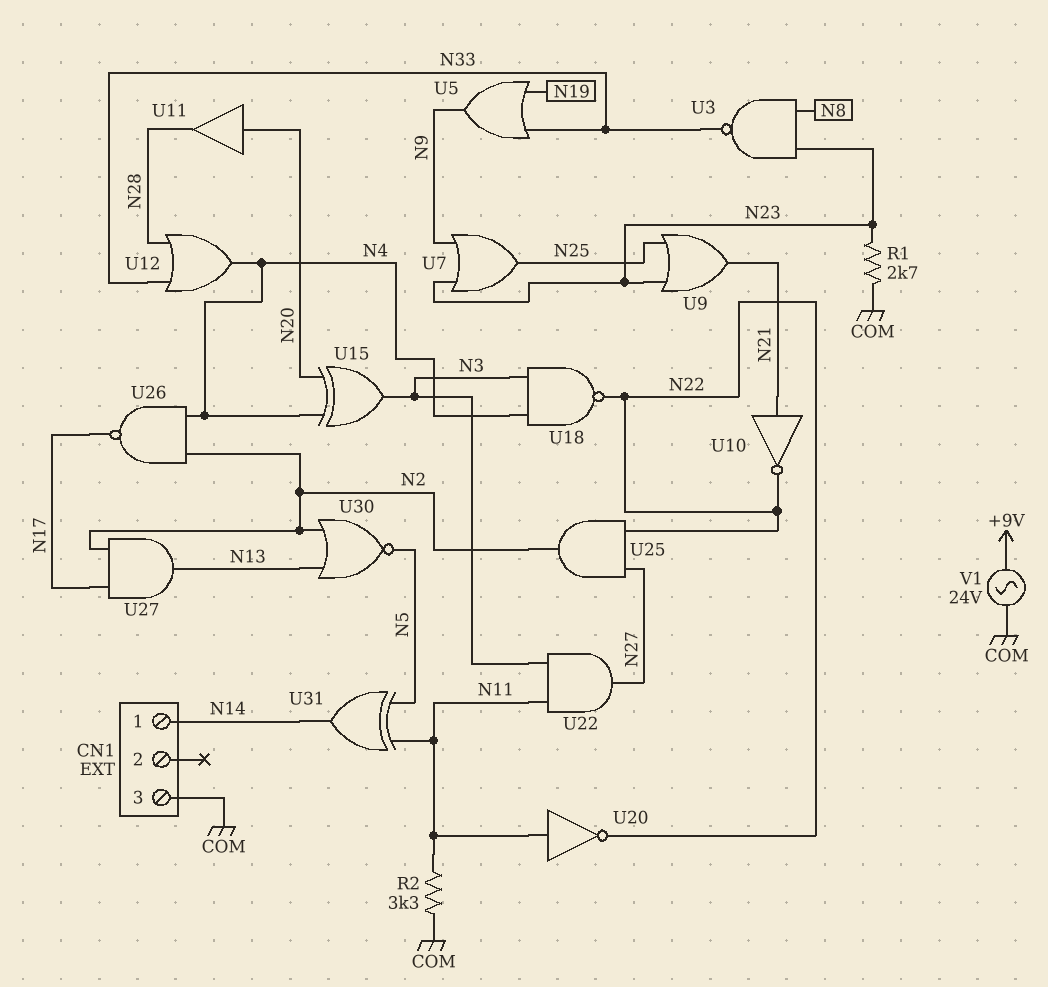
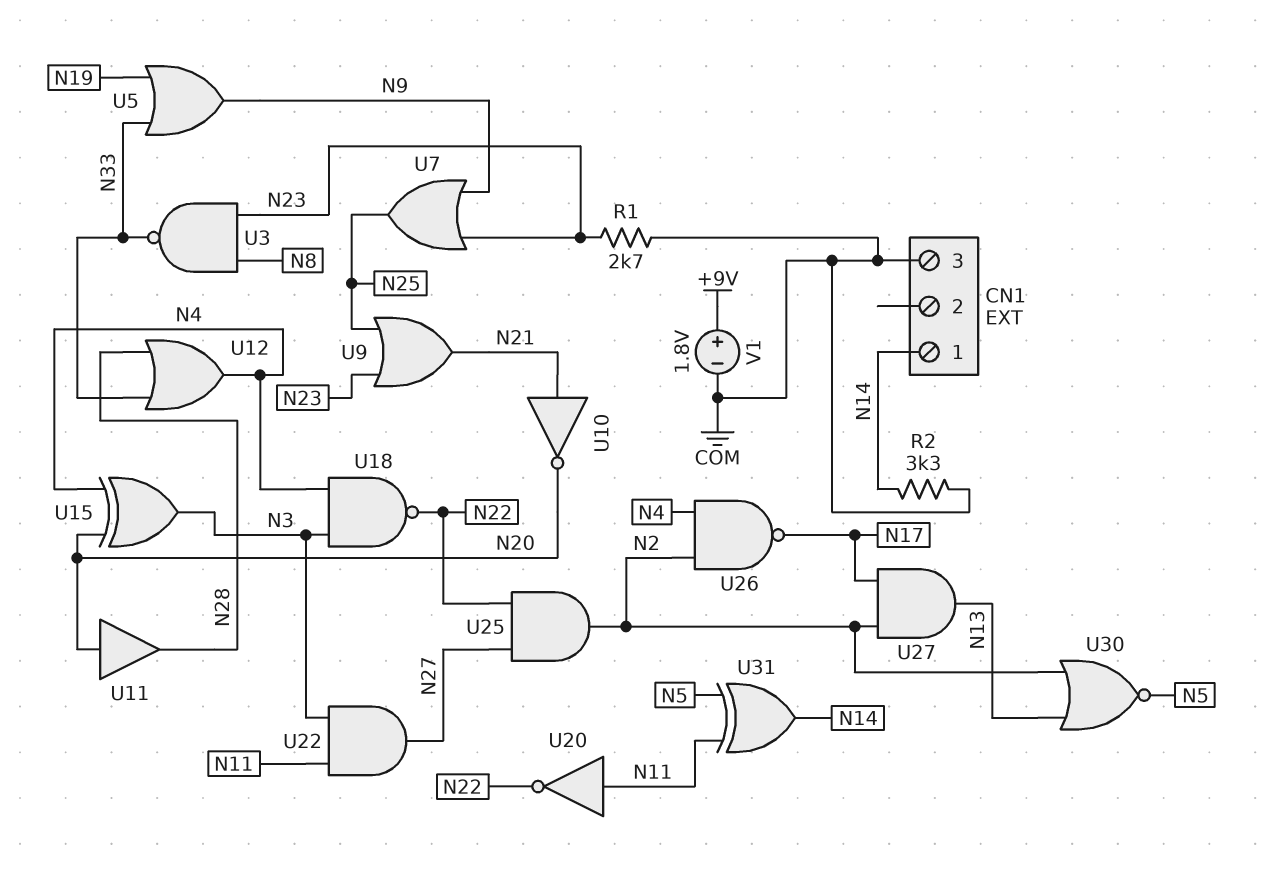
R2: 3.3k (COM, N11) -> 3.3k (COM, N14)
U10: NOT (in N21, out N22) -> NOT (in N21, out N20)
V1: AC 24V (+9V, COM) -> 1.8V (plus +9V, minus COM)

